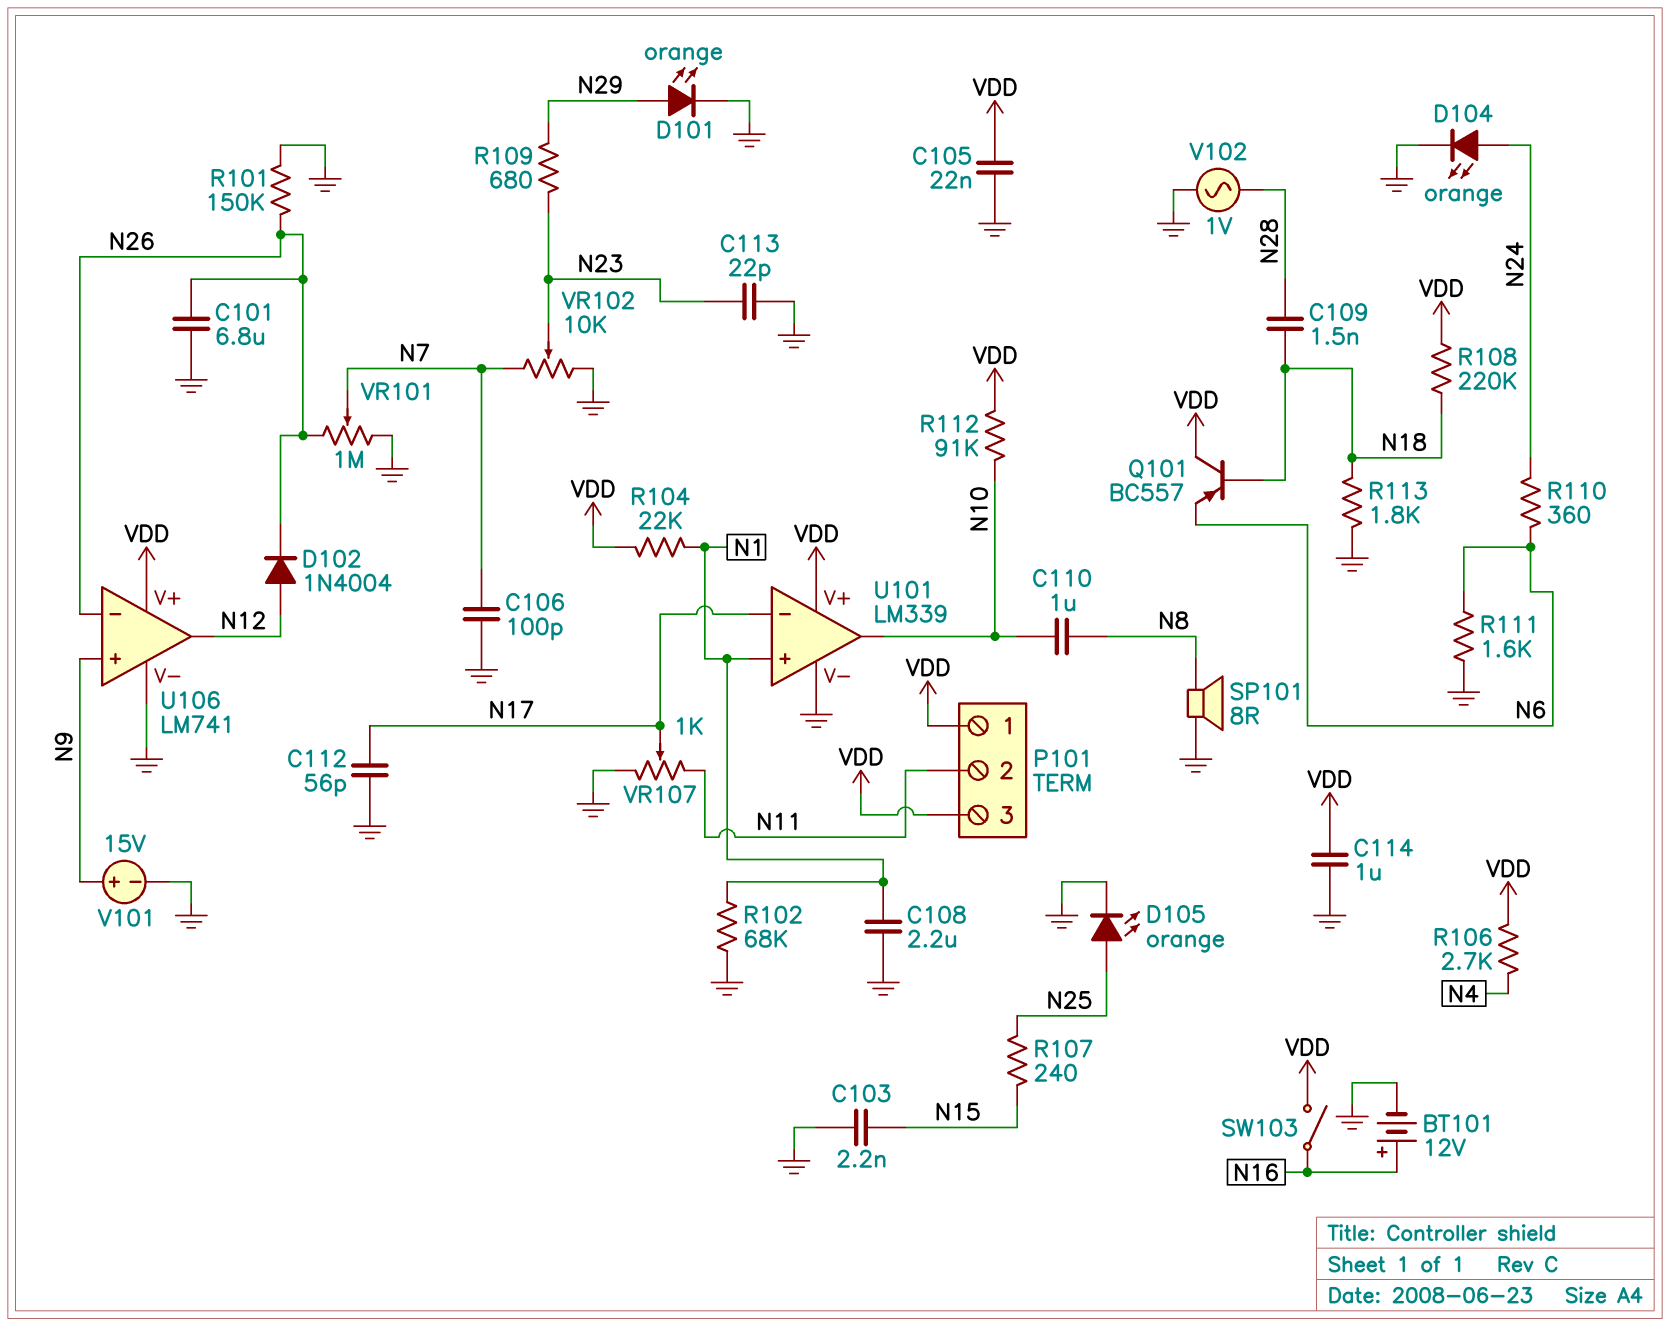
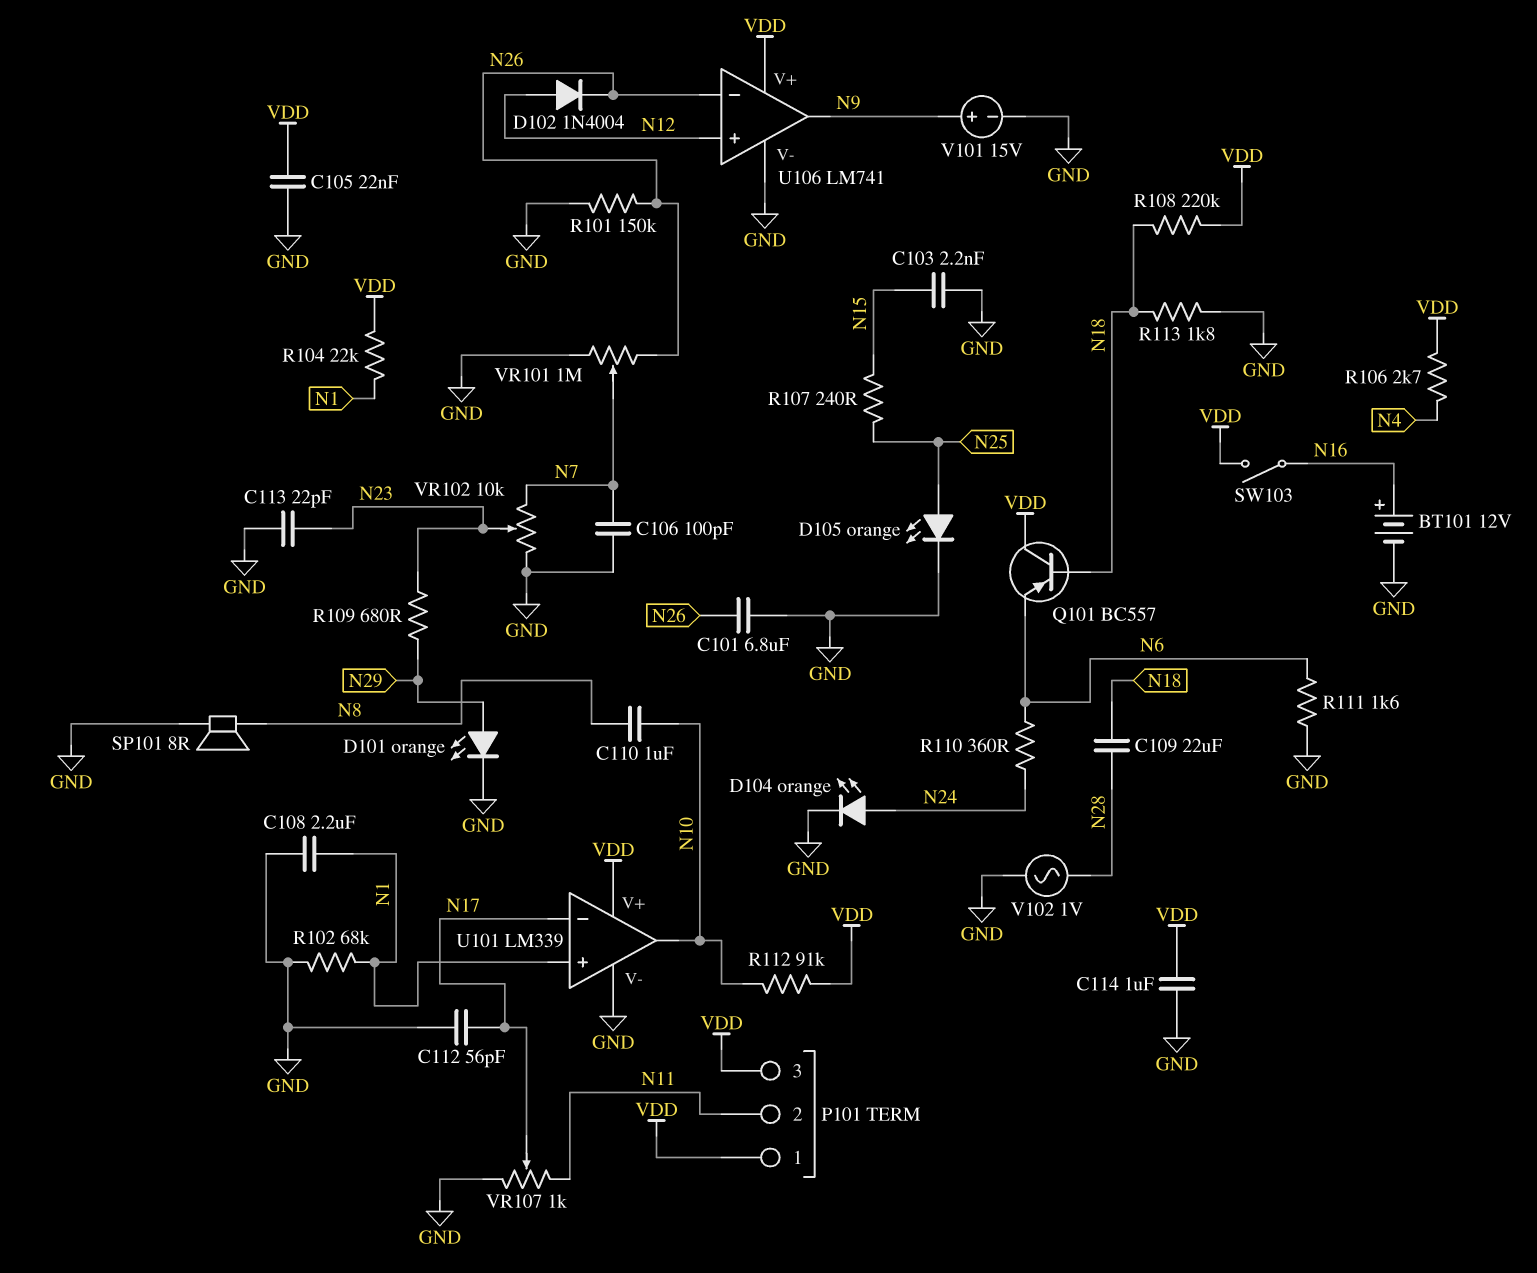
C109: 1.5nF (N18, N28) -> 22uF (N18, N28)
U106 pin in+: N9 -> N12
U106 pin out: N12 -> N9

